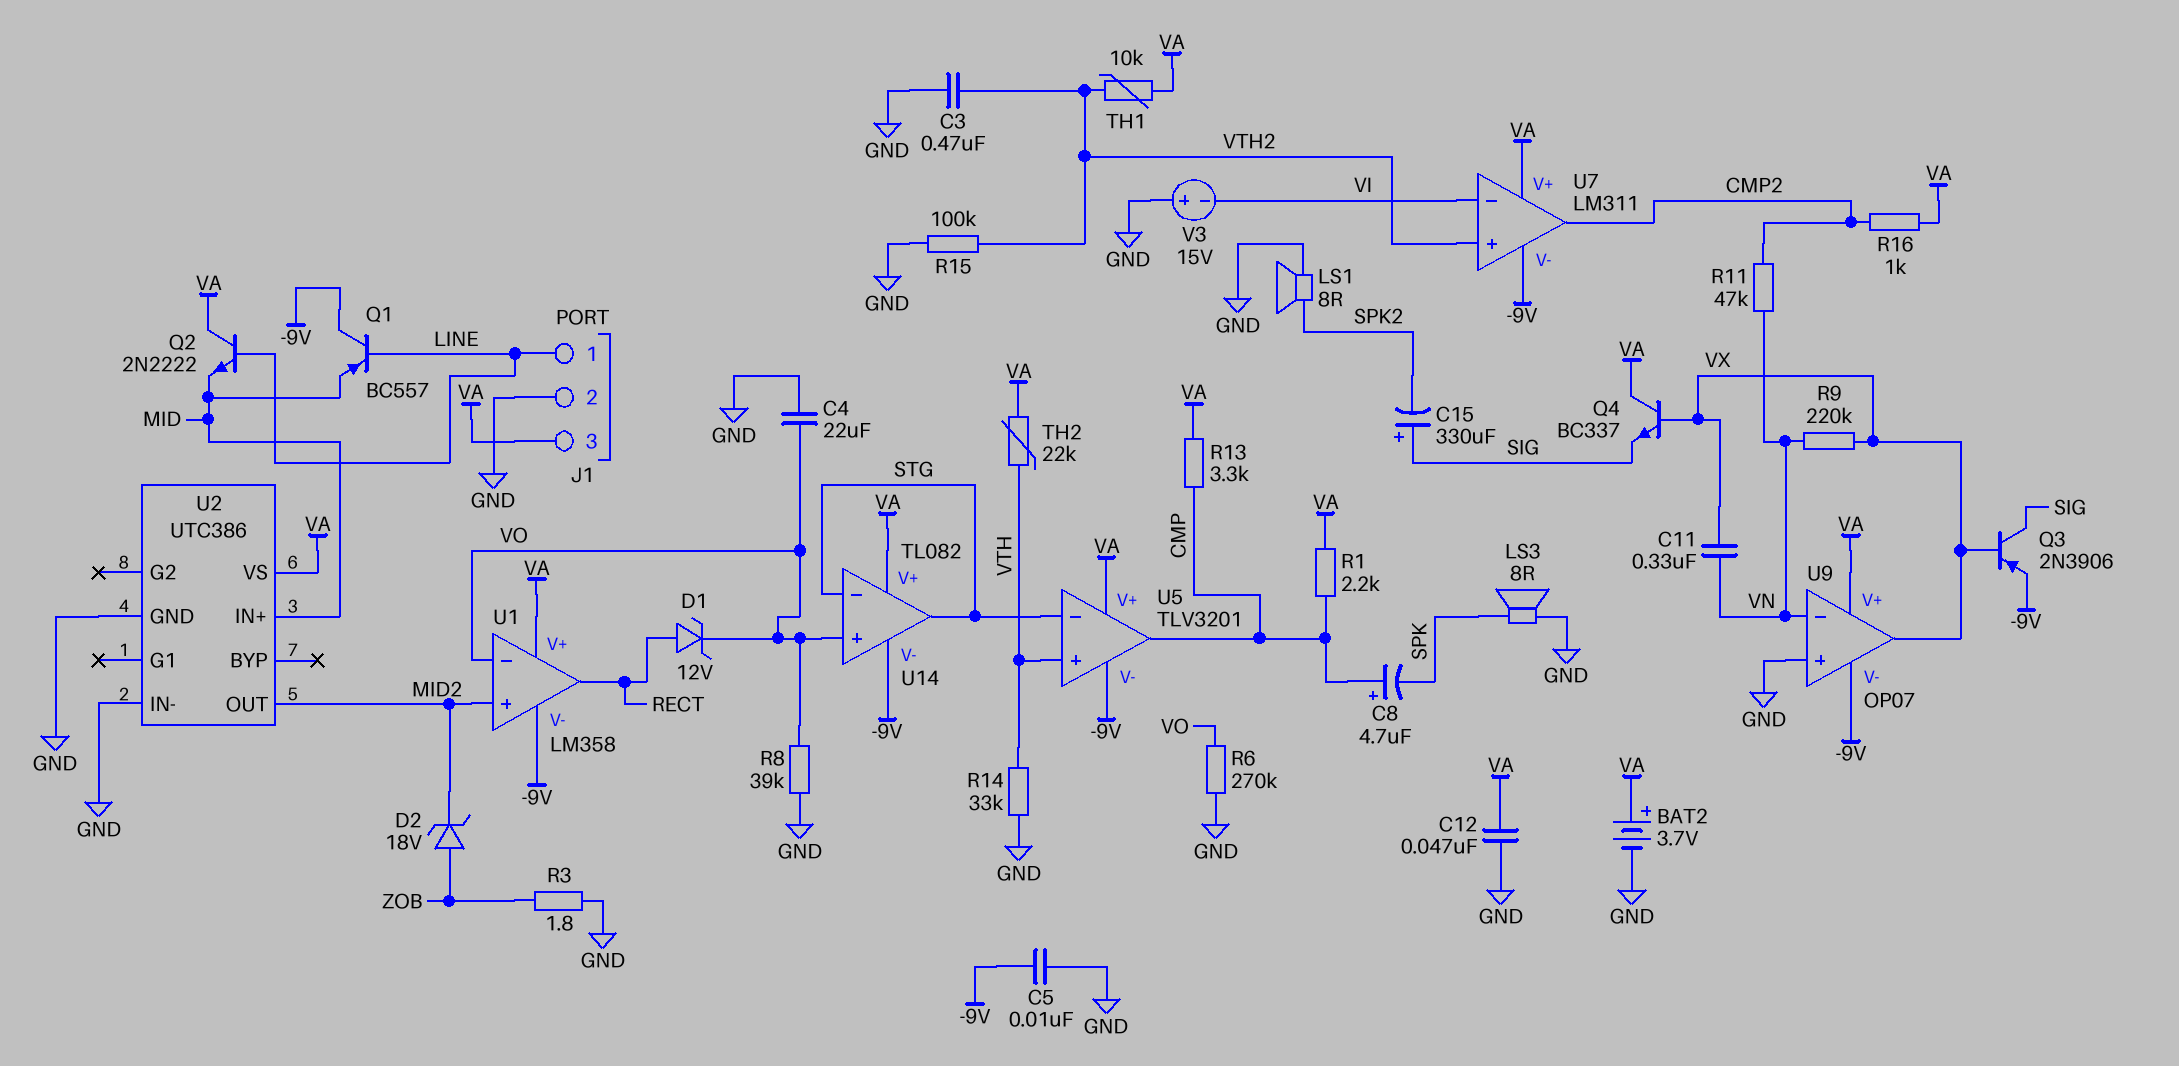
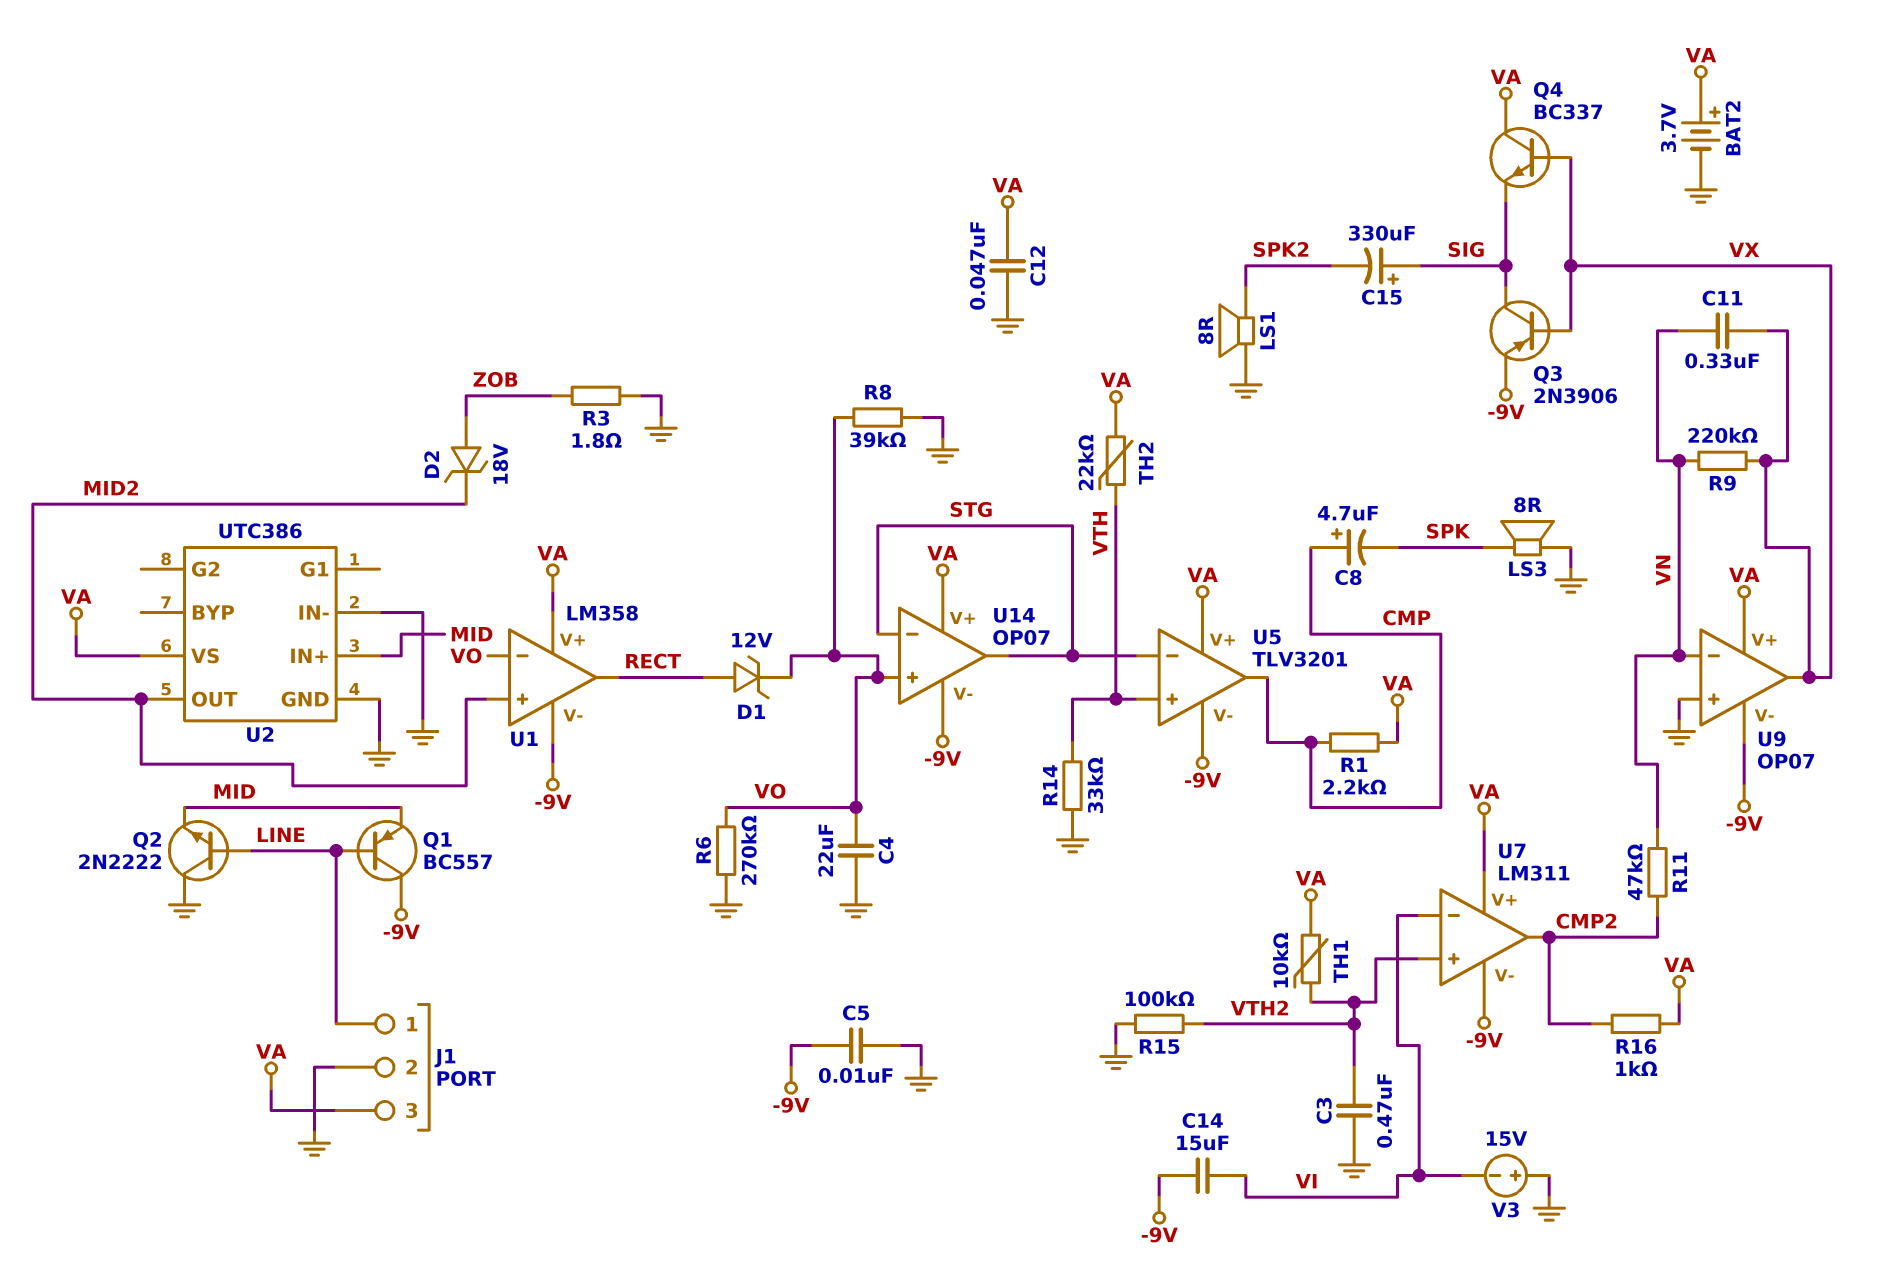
C14: none -> 15uF (-9V, VI)
Q2: NPN 2N2222 (B LINE, C VA, E MID) -> NPN 2N2222 (B LINE, C GND, E MID)
R13: 3.3k (CMP, VA) -> none
U14: TL082 -> OP07

